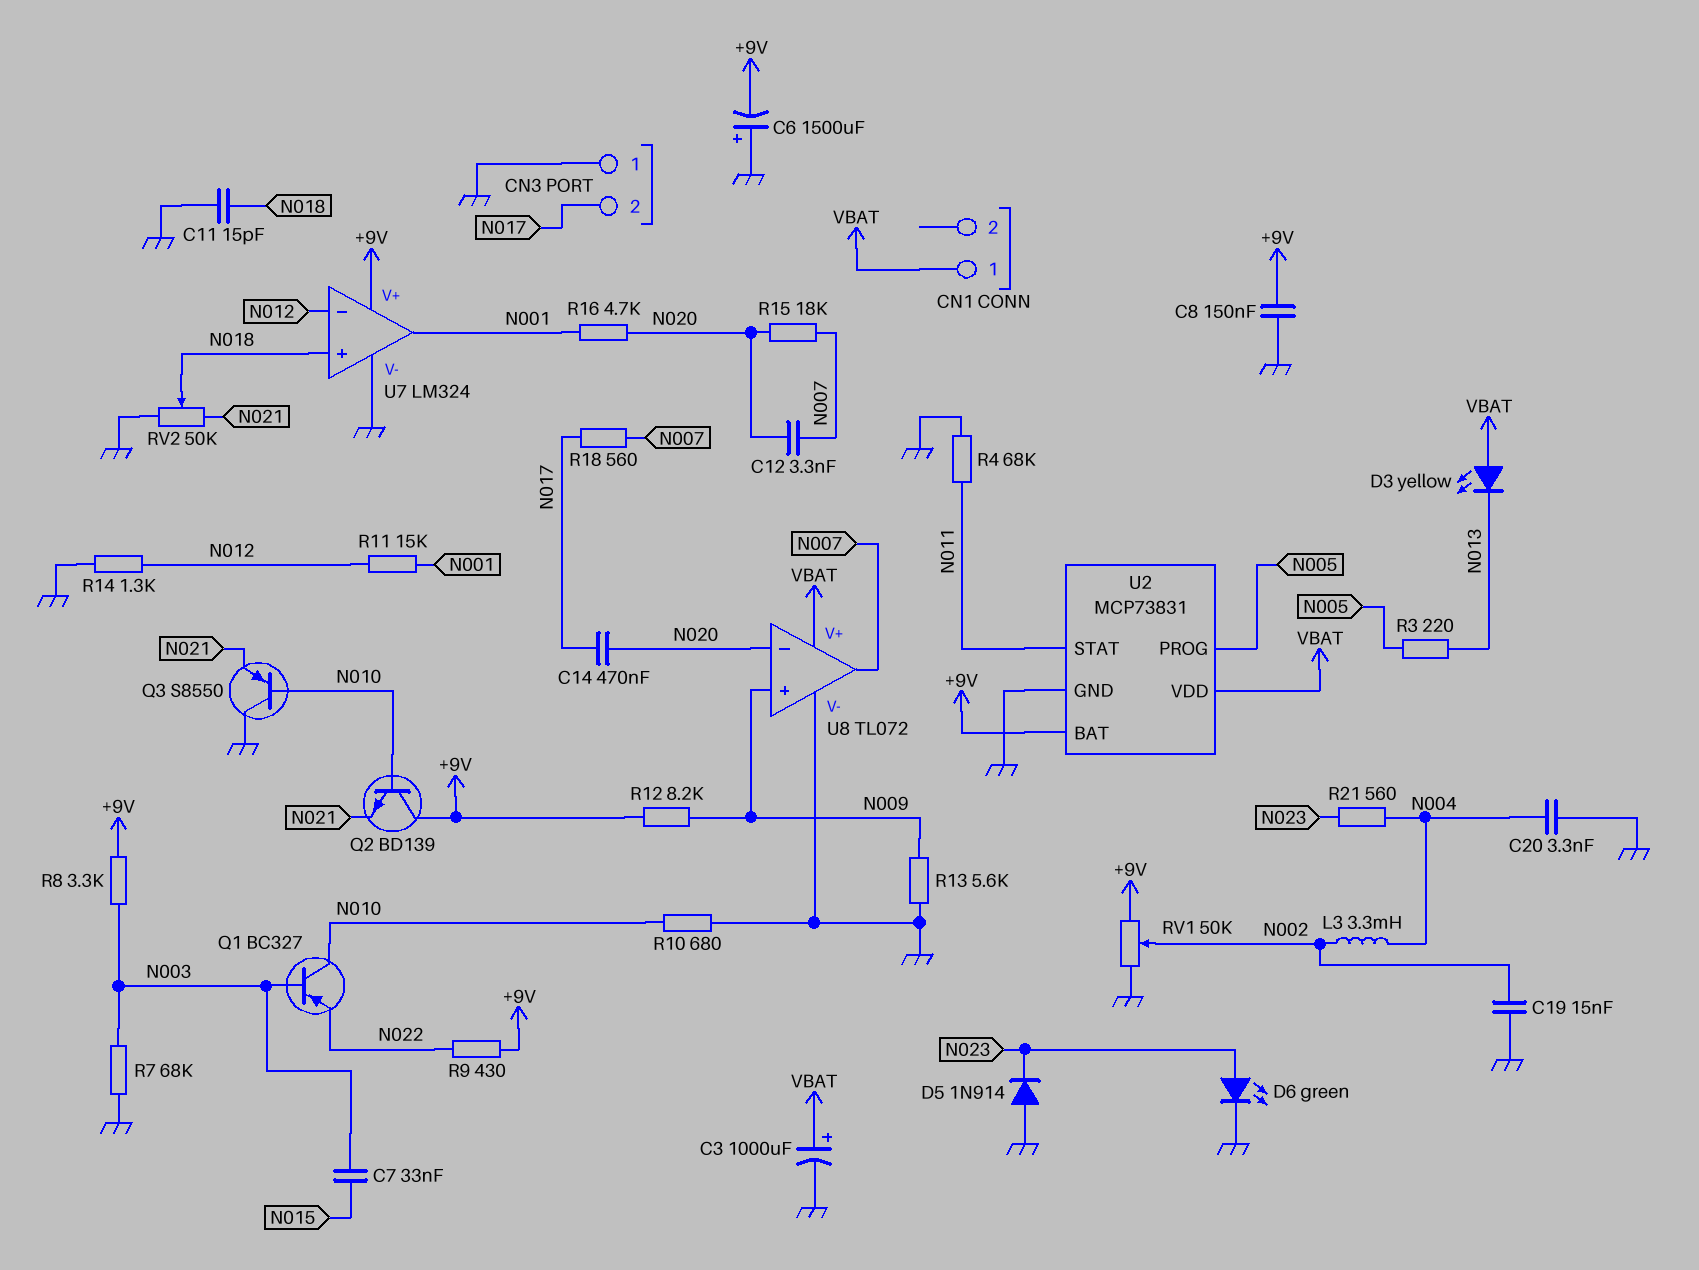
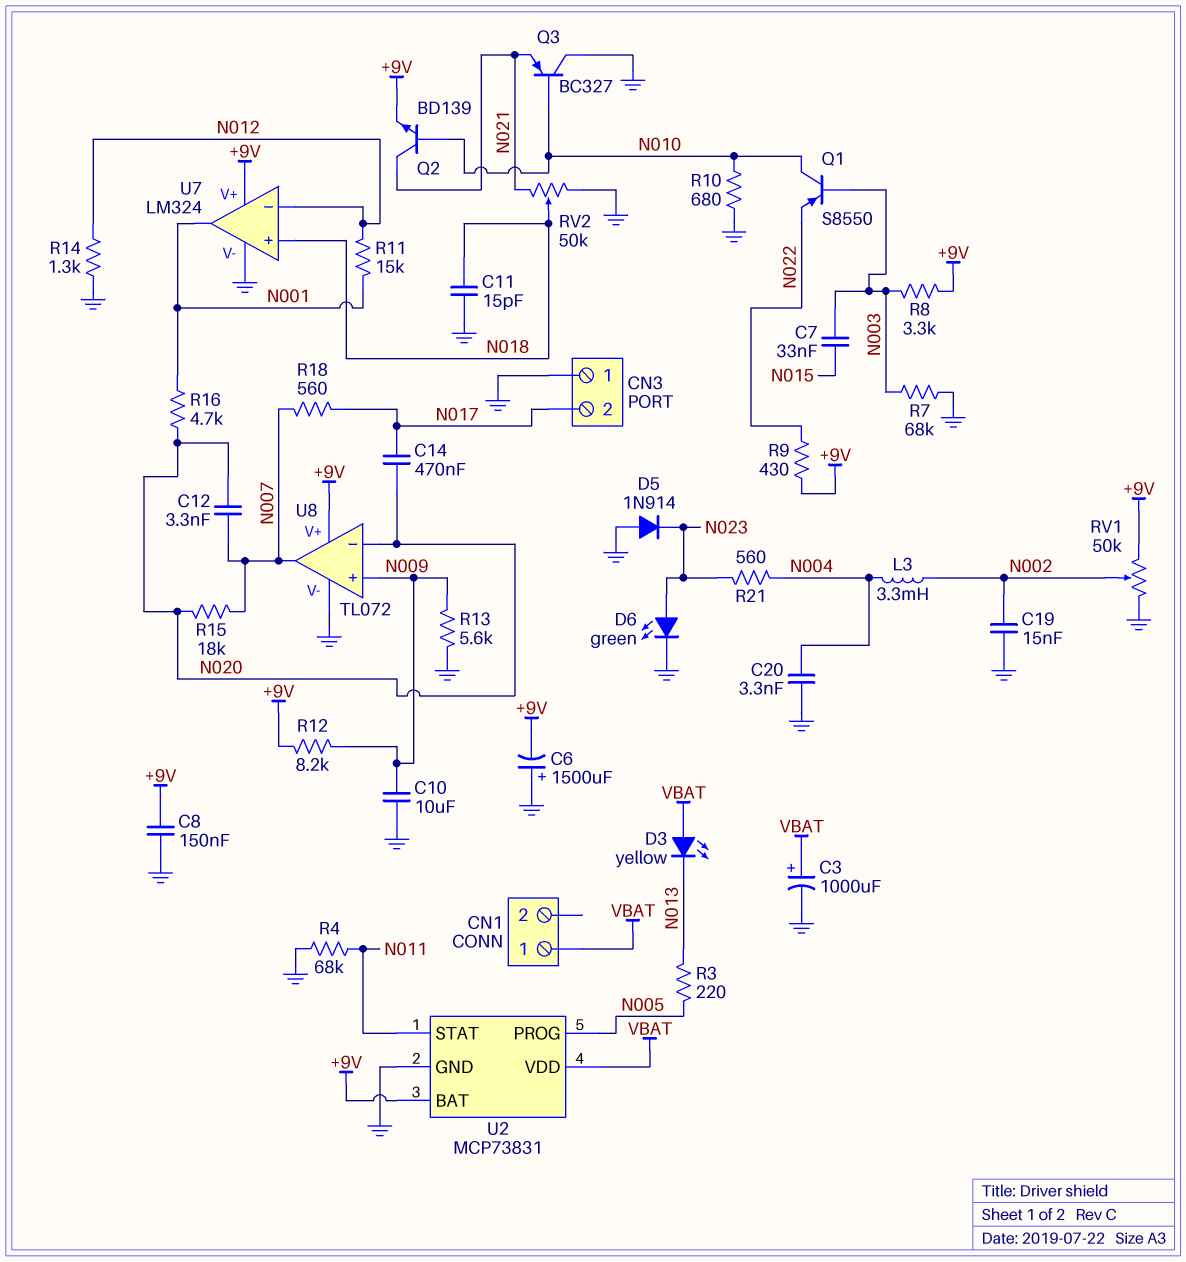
C10: none -> 10uF (GND, N009)
Q1: PNP BC327 (B N003, C N010, E N022) -> PNP S8550 (B N003, C N010, E N022)
Q2: NPN BD139 (B N010, C +9V, E N021) -> NPN BD139 (B N010, C N021, E +9V)
Q3: PNP S8550 (B N010, C GND, E N021) -> PNP BC327 (B N010, C GND, E N021)
U8 pin V+: VBAT -> +9V

